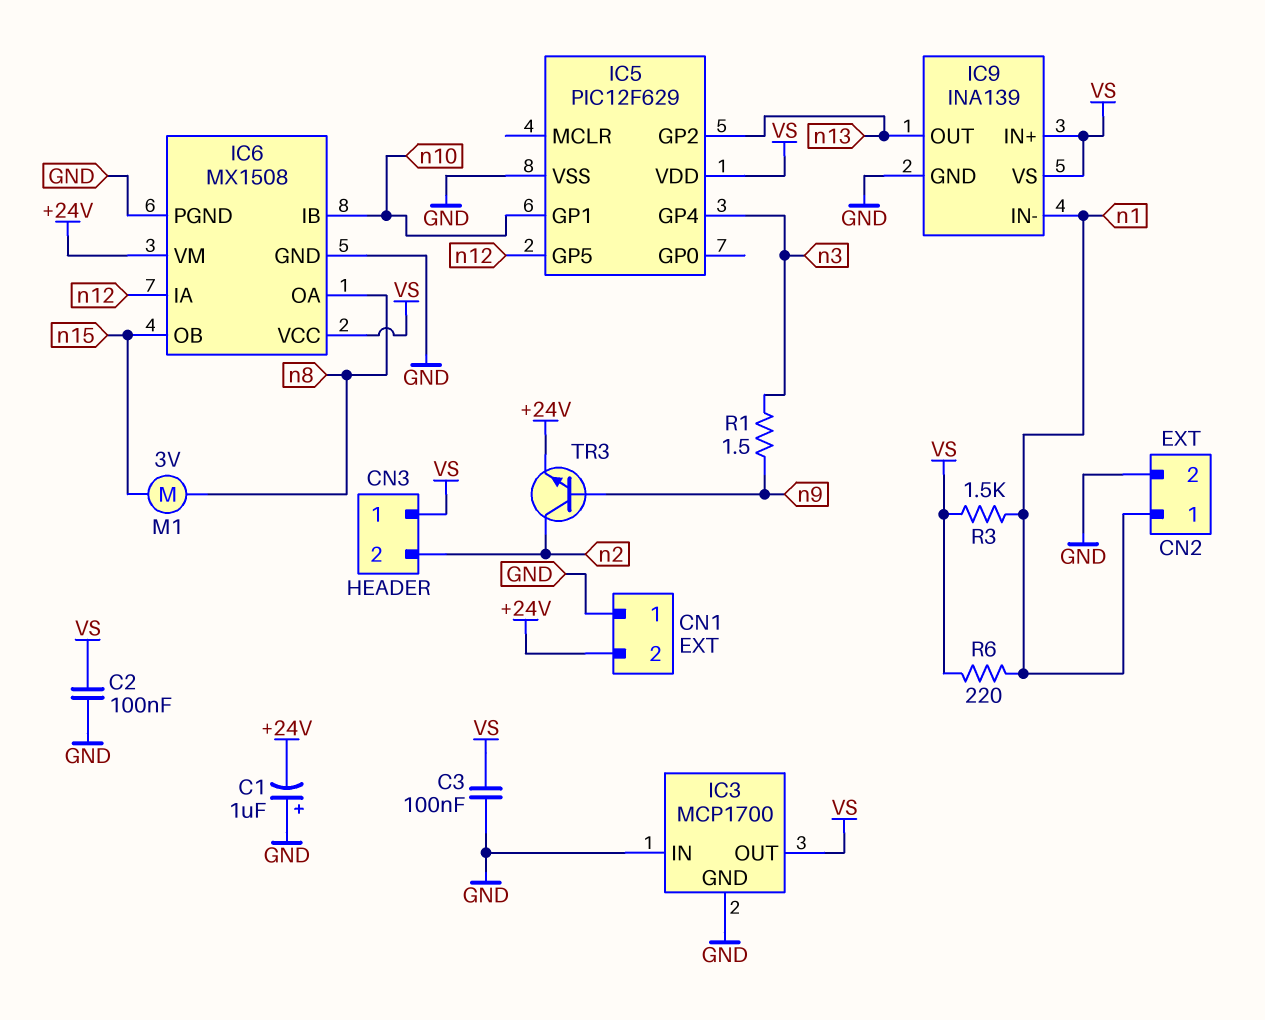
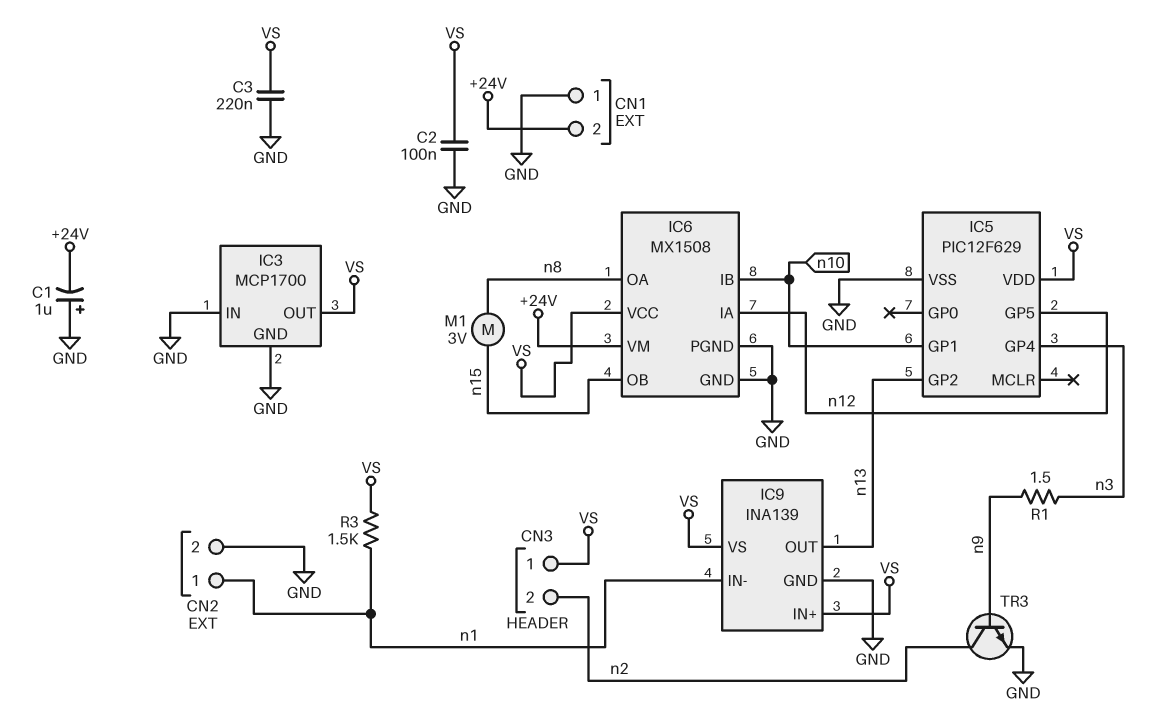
C3: 100nF (GND, VS) -> 220nF (GND, VS)
R6: 220 (VS, n1) -> none
TR3: NPN (B n9, C n2, E +24V) -> NPN (B n9, C n2, E GND)

